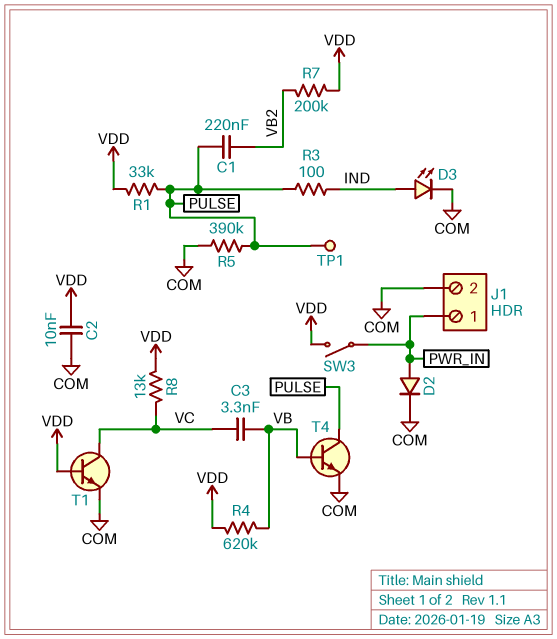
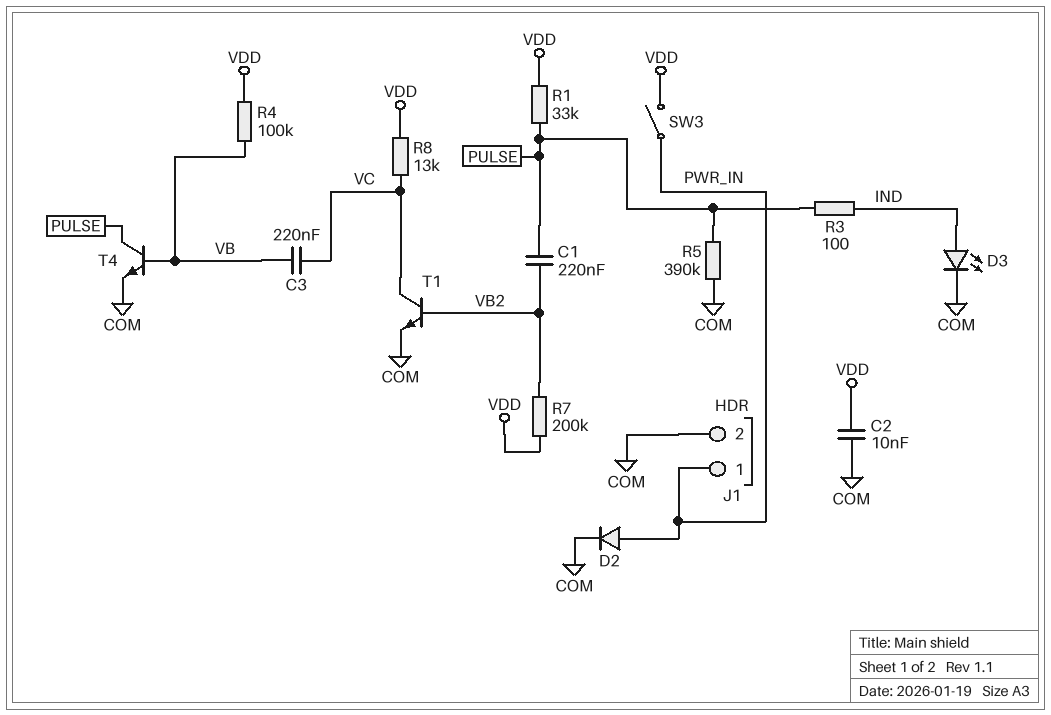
C3: 3.3nF (VB, VC) -> 220nF (VB, VC)
R4: 620k (VB, VDD) -> 100k (VB, VDD)
T1: NPN (B VDD, C VC, E COM) -> NPN (B VB2, C VC, E COM)
TP1: test point (PULSE) -> none

